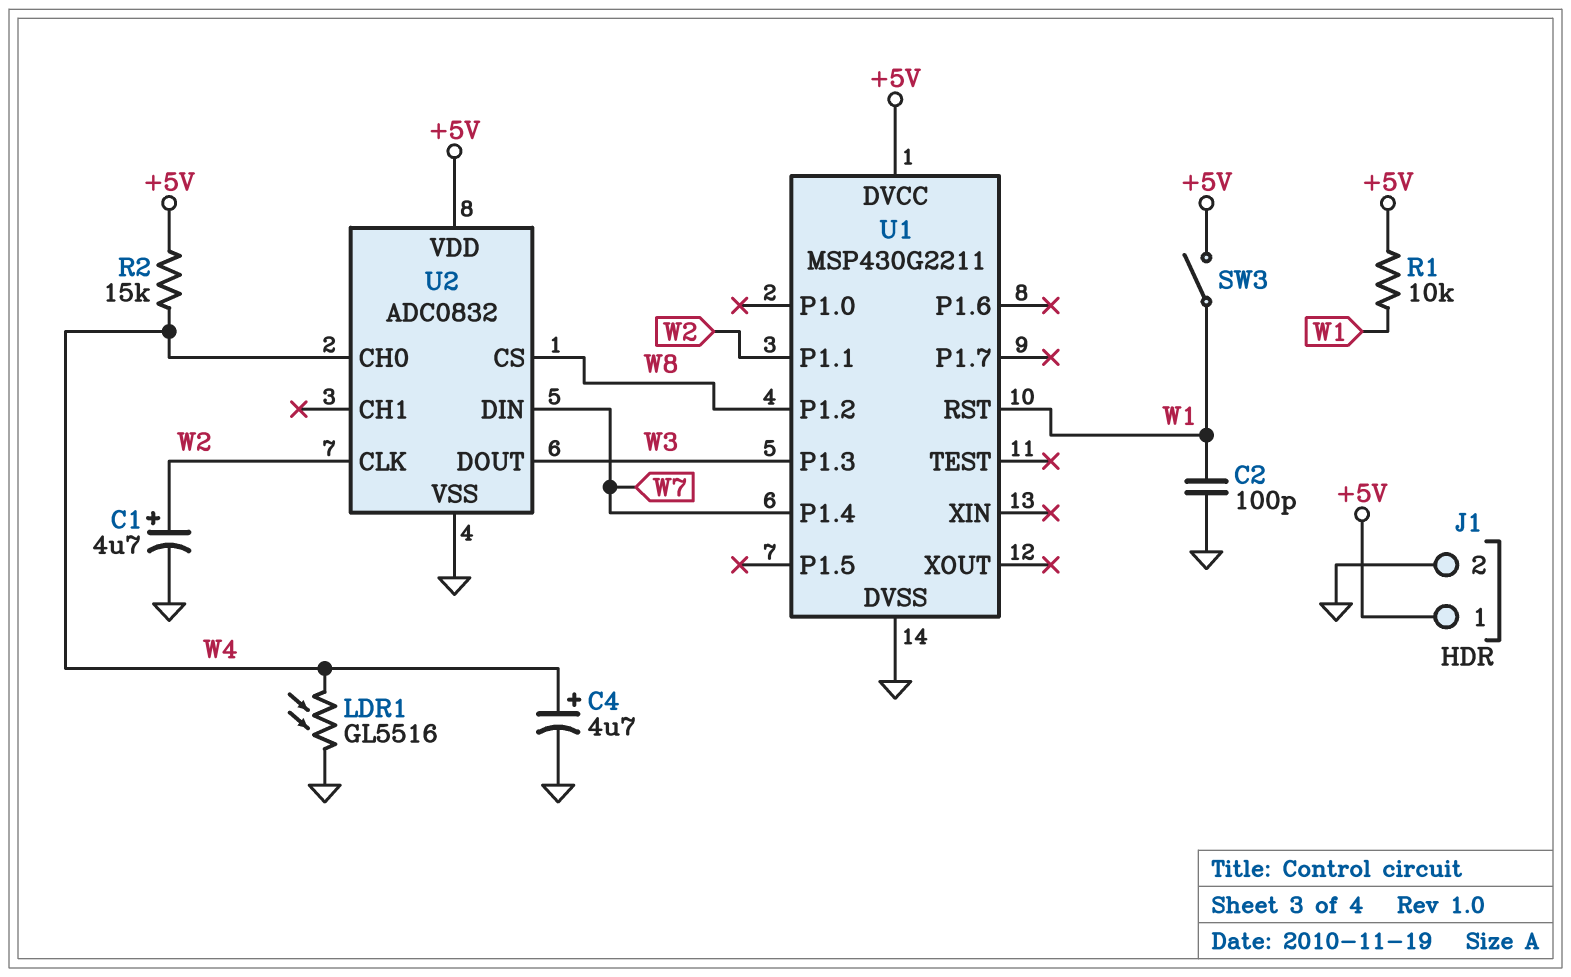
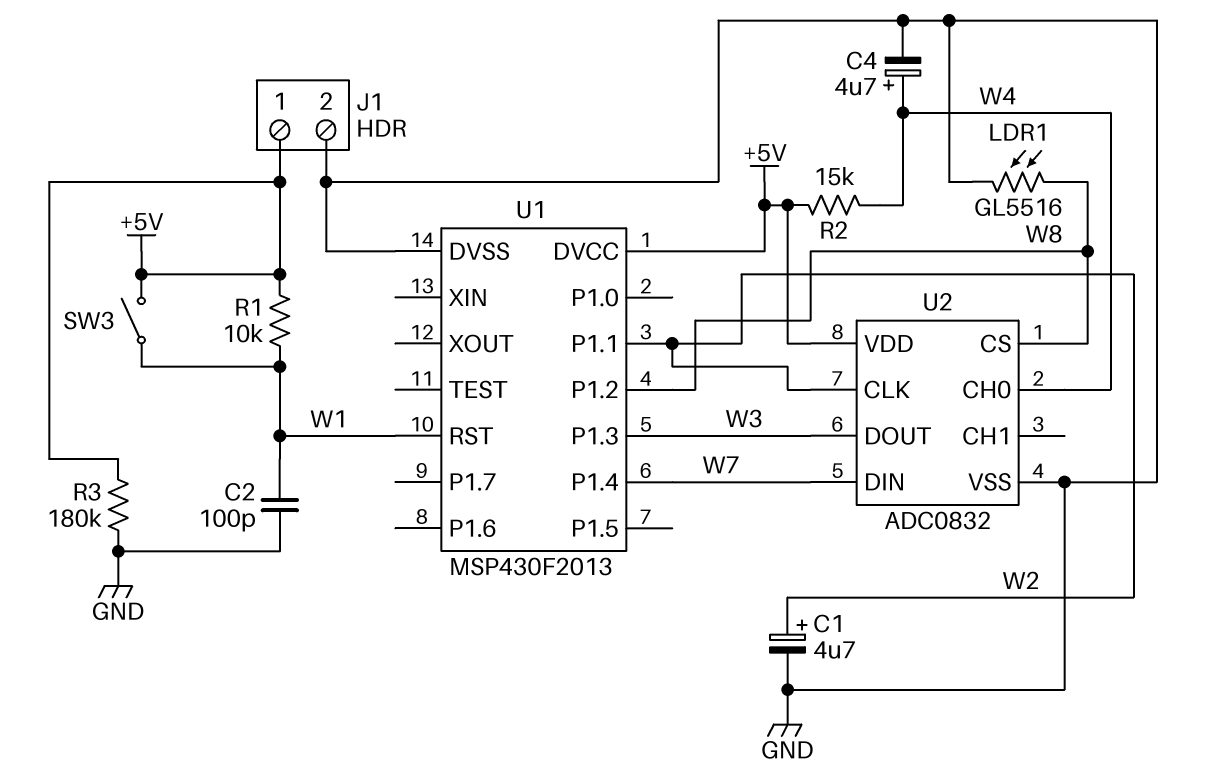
LDR1: GL5516 (GND, W4) -> GL5516 (GND, W8)
R3: none -> 180k (+5V, GND)
U1: MSP430G2211 -> MSP430F2013

